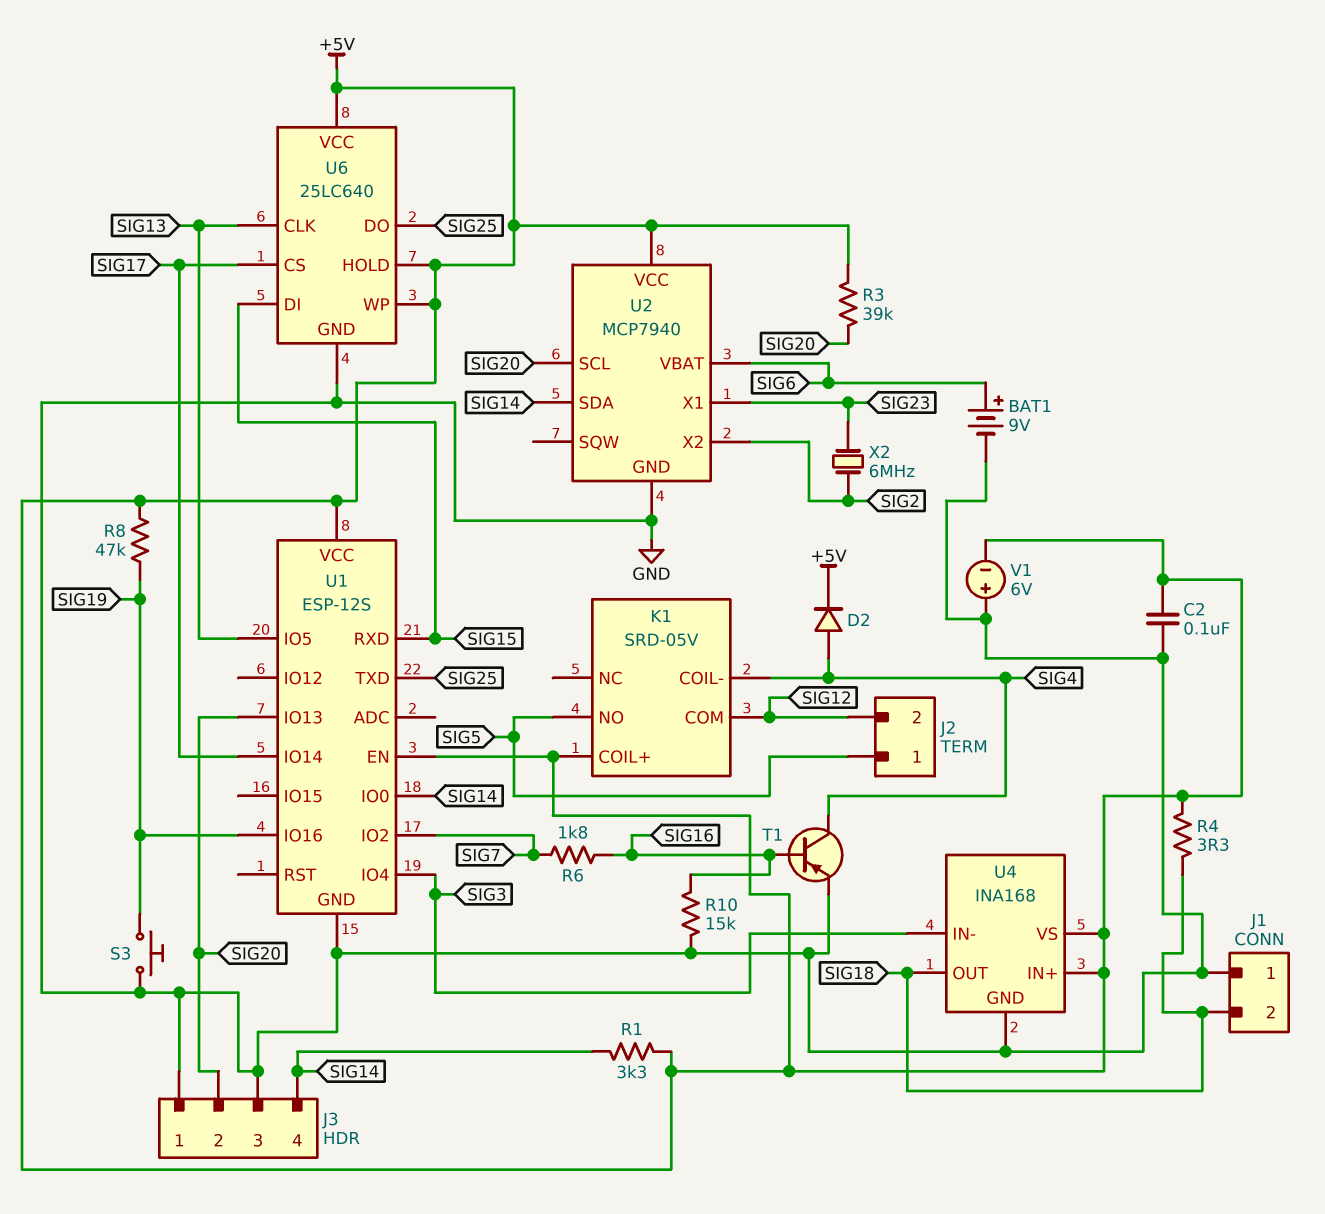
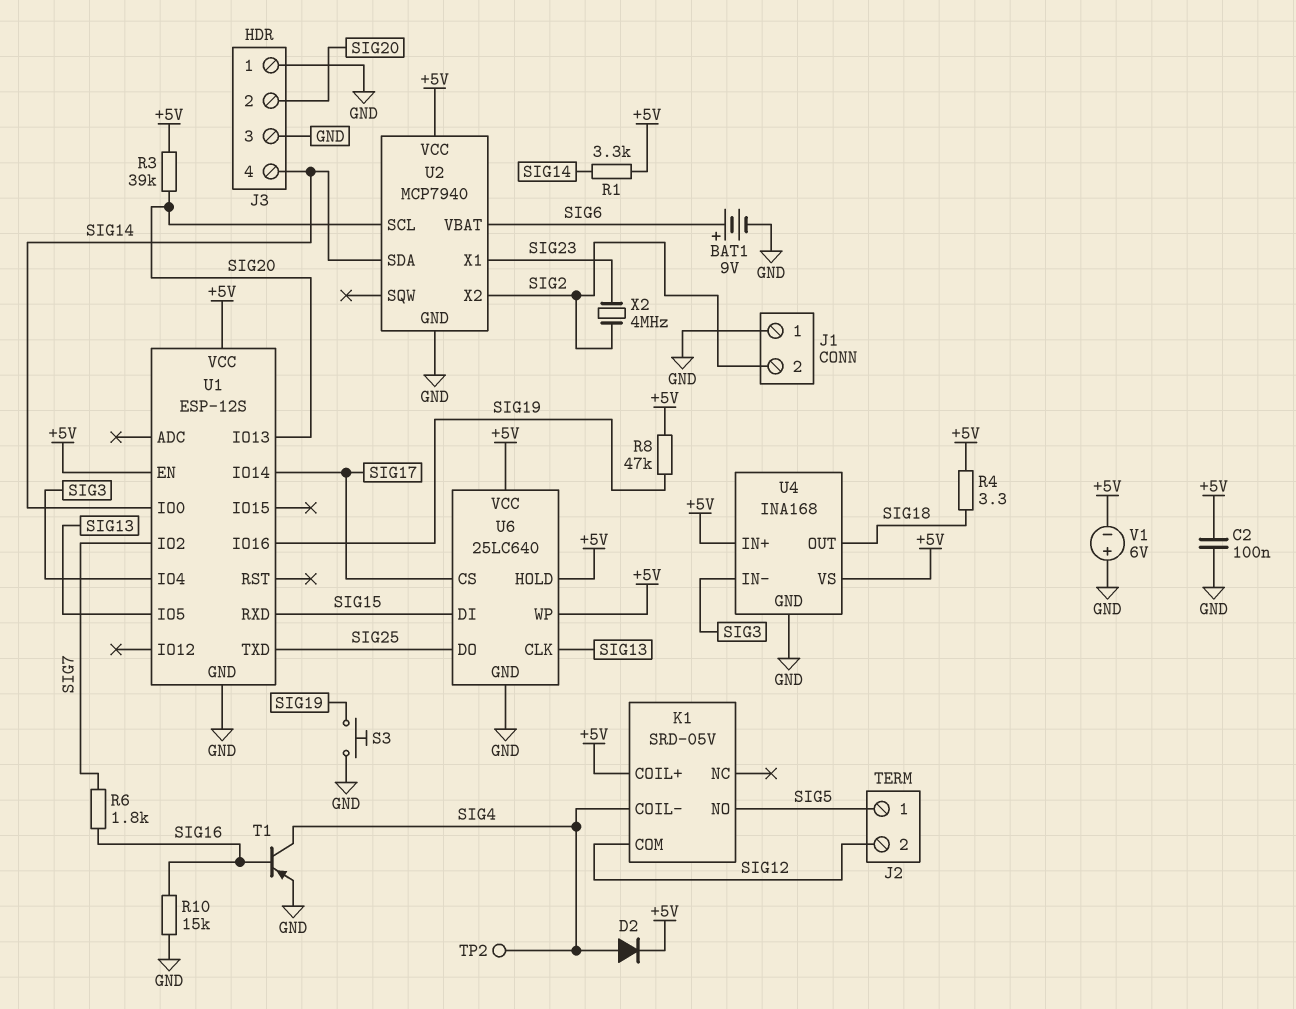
J1 pin 2: SIG18 -> SIG2
TP2: none -> test point (SIG4)
X2: 6MHz (SIG2, SIG23) -> 4MHz (SIG2, SIG23)

